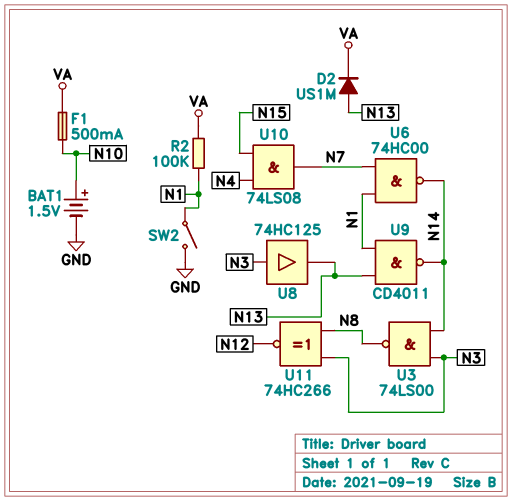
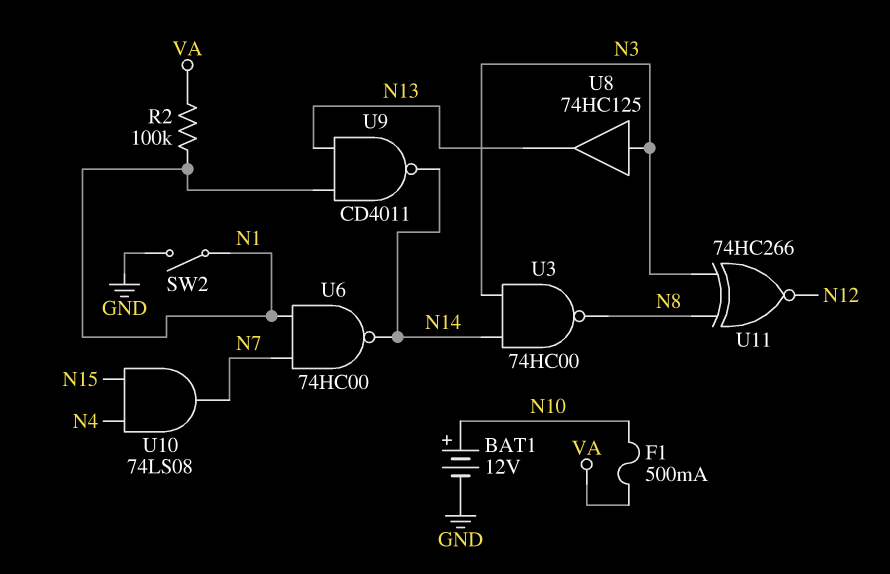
BAT1: 1.5V (plus N10, minus GND) -> 12V (plus N10, minus GND)
D2: diode US1M (A N13, K VA) -> none
U3: NAND 74LS00 (in N3, in N14, out N8) -> NAND 74HC00 (in N3, in N14, out N8)

